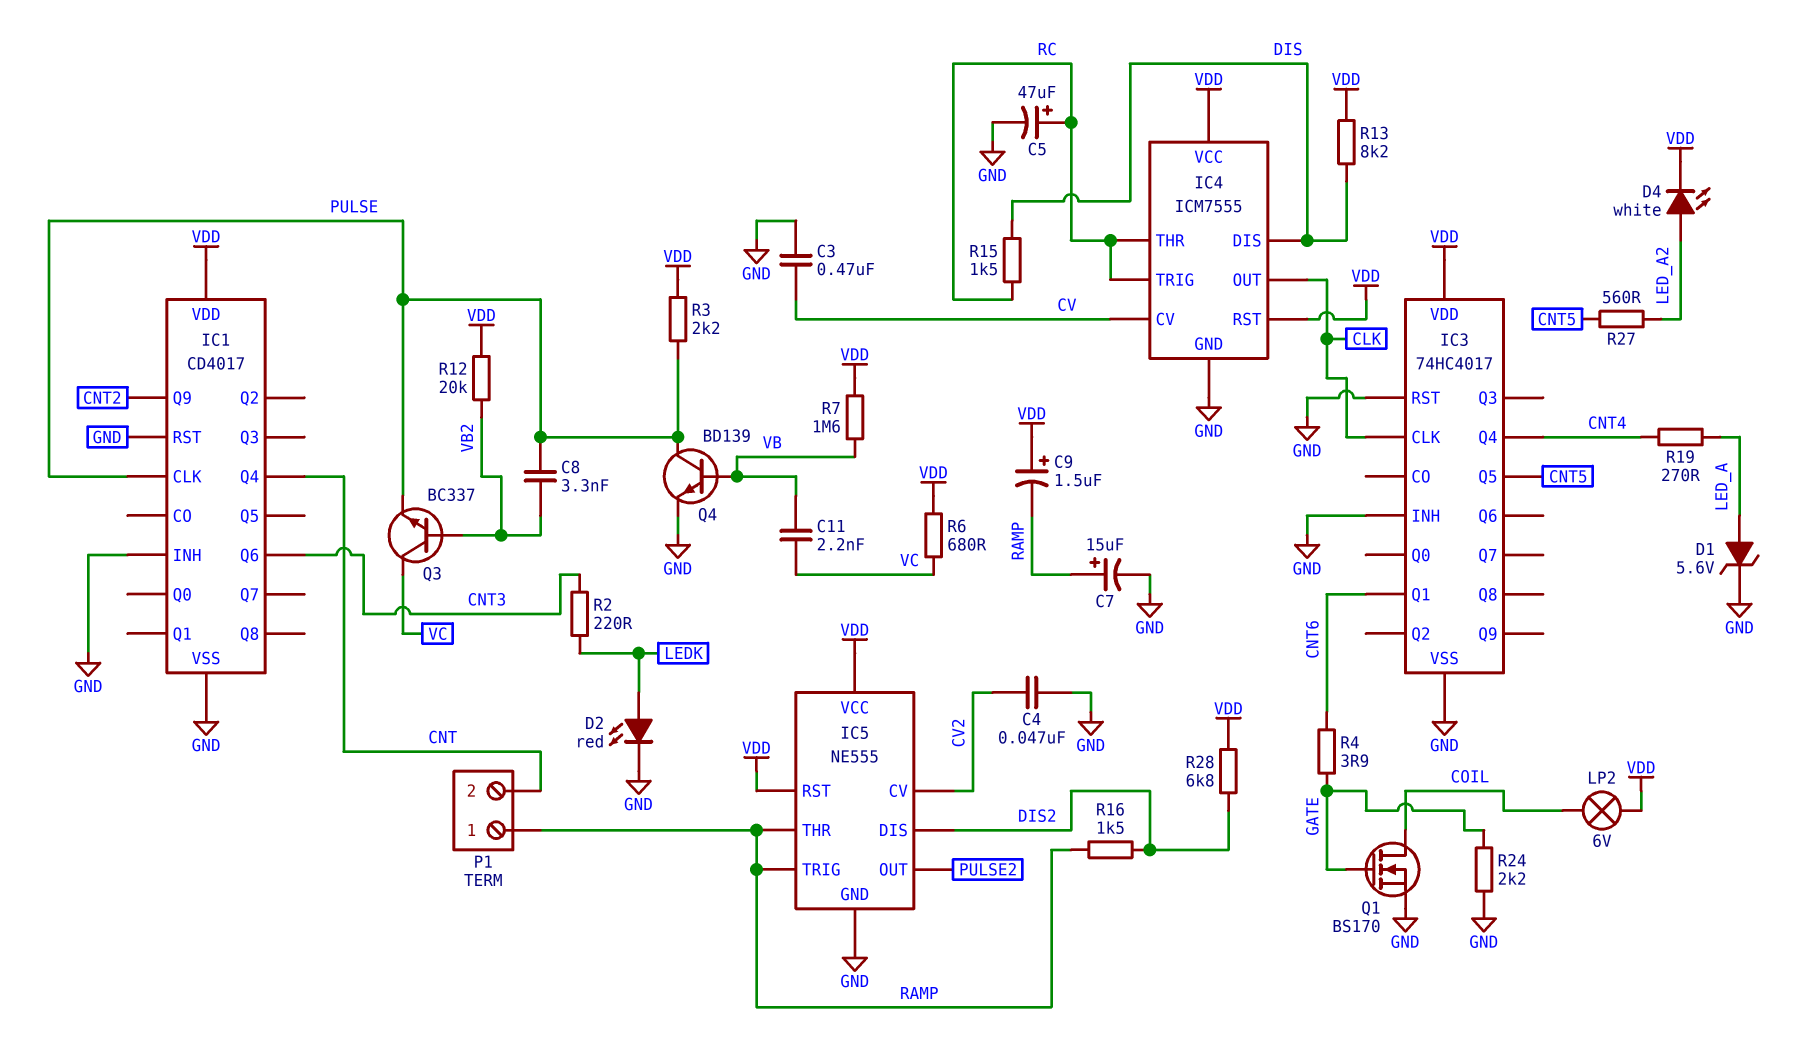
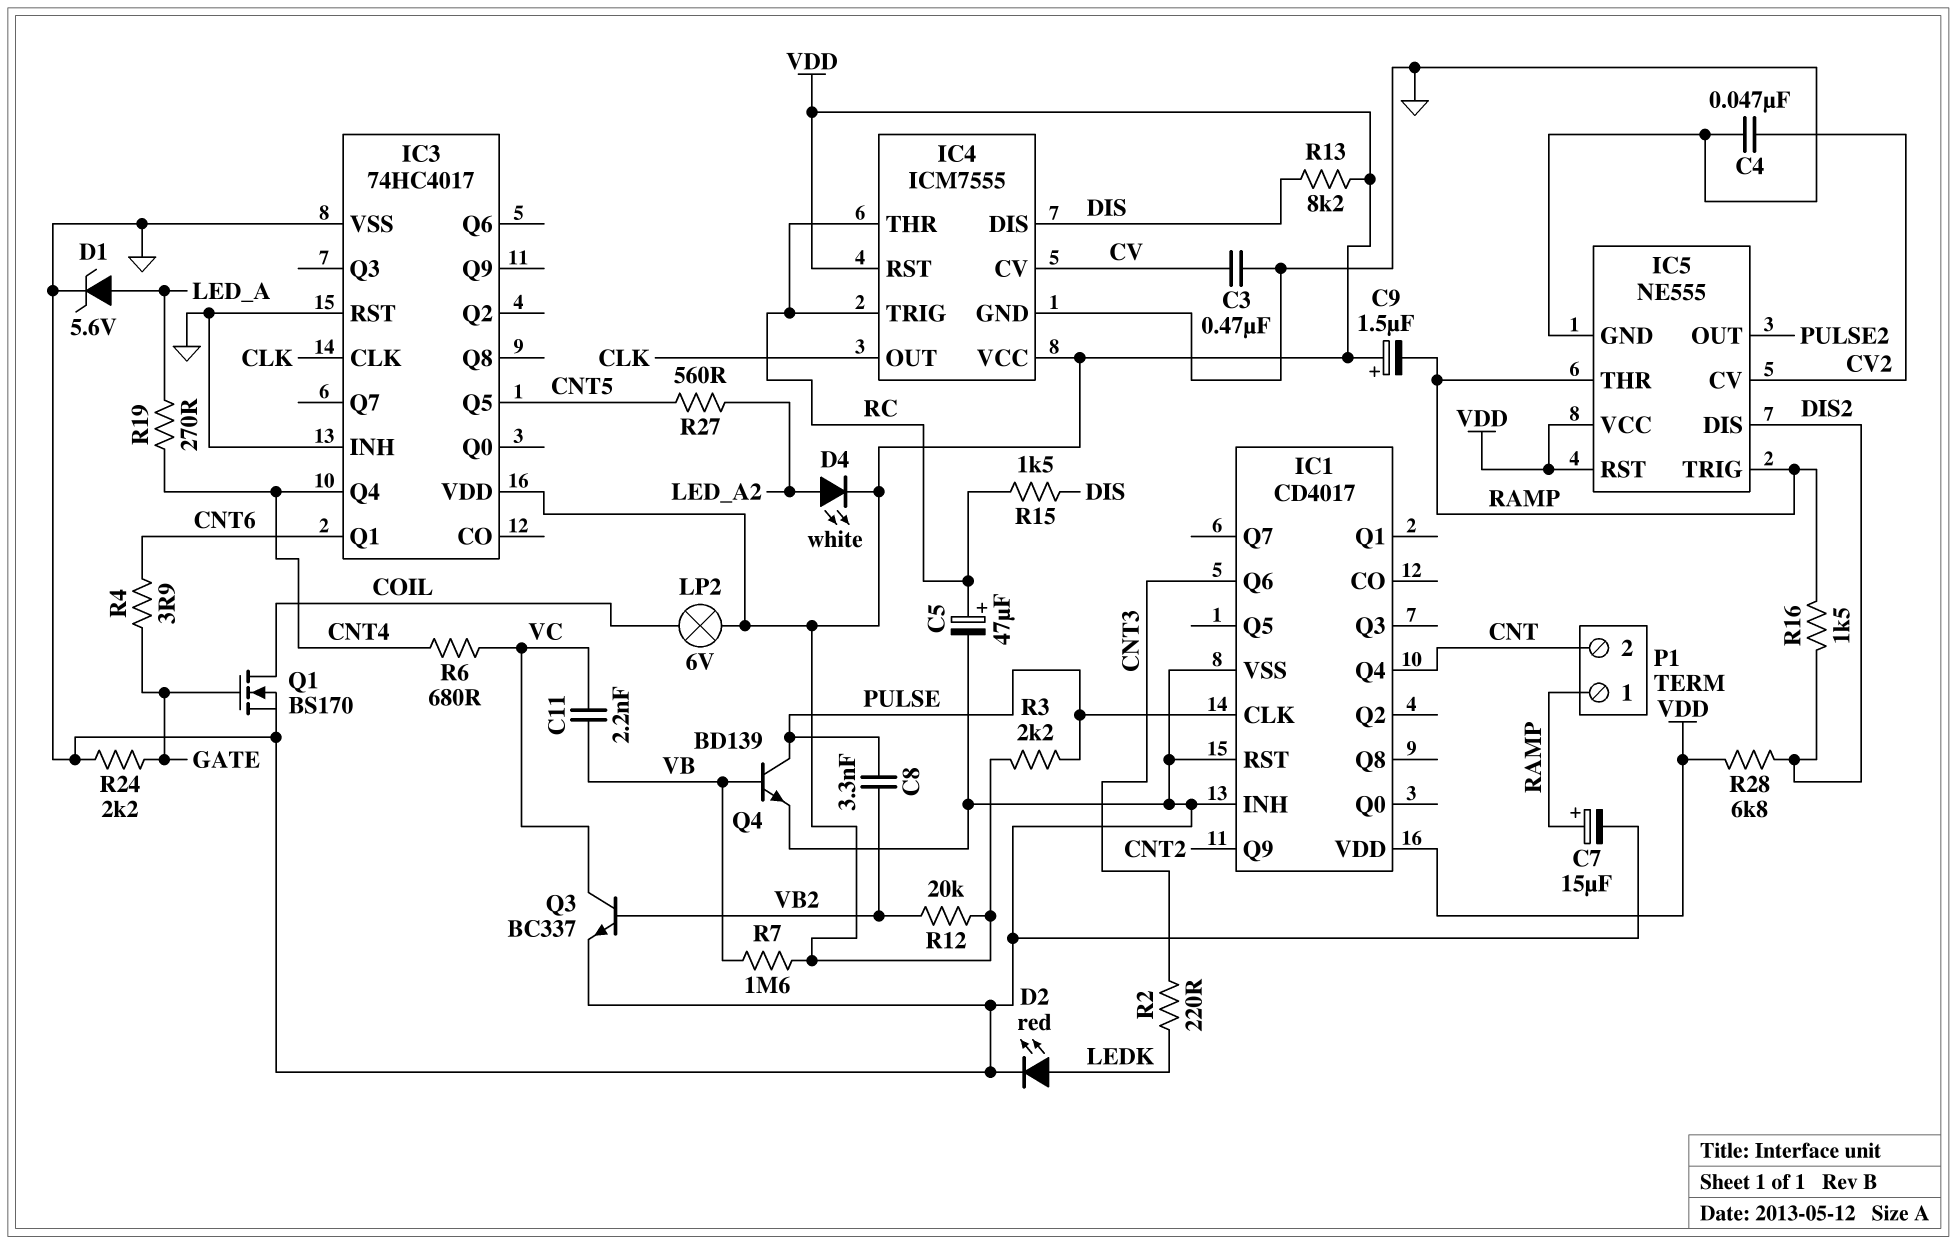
Q3: NPN BC337 (B VB2, C VC, E PULSE) -> NPN BC337 (B VB2, C VC, E GND)
R6: 680 (VC, VDD) -> 680 (CNT4, VC)

